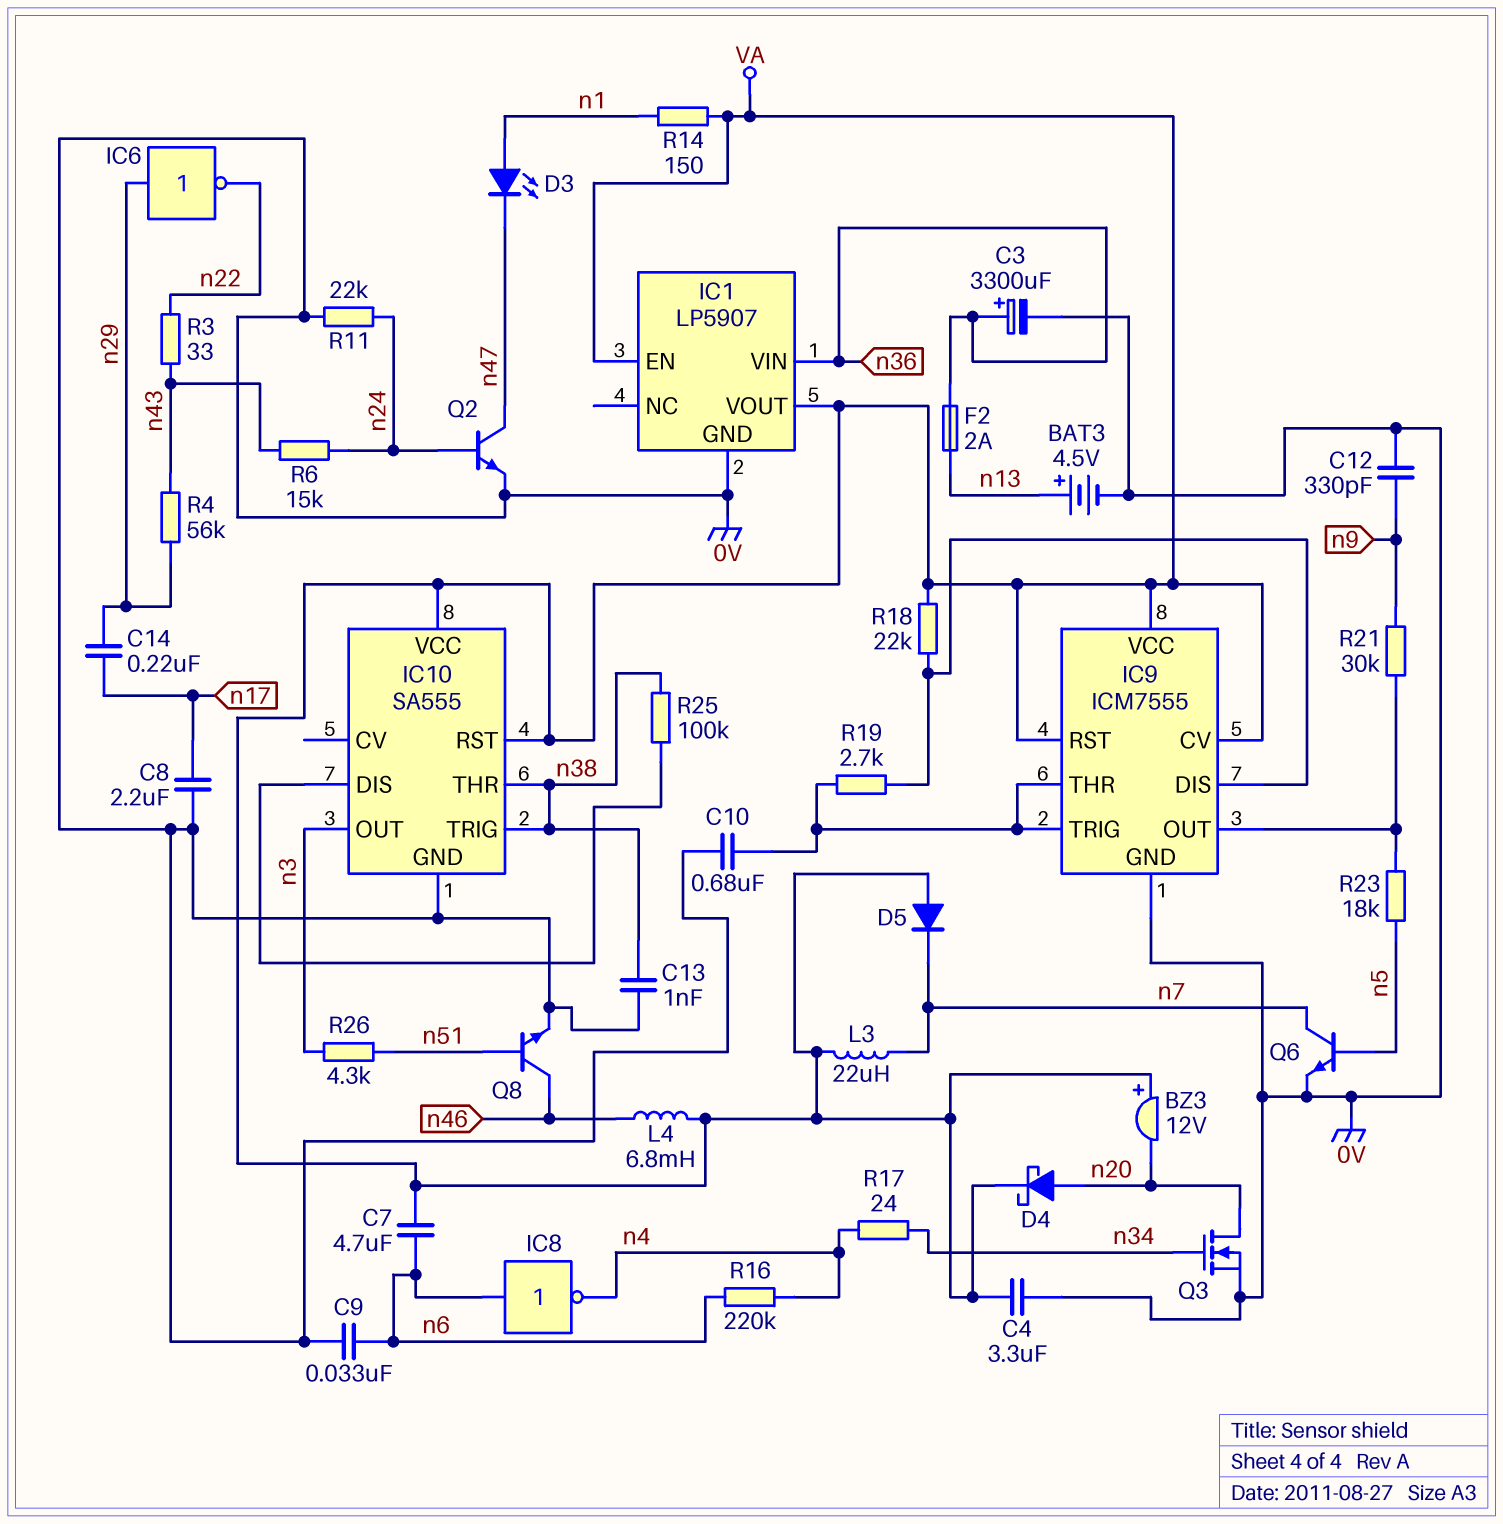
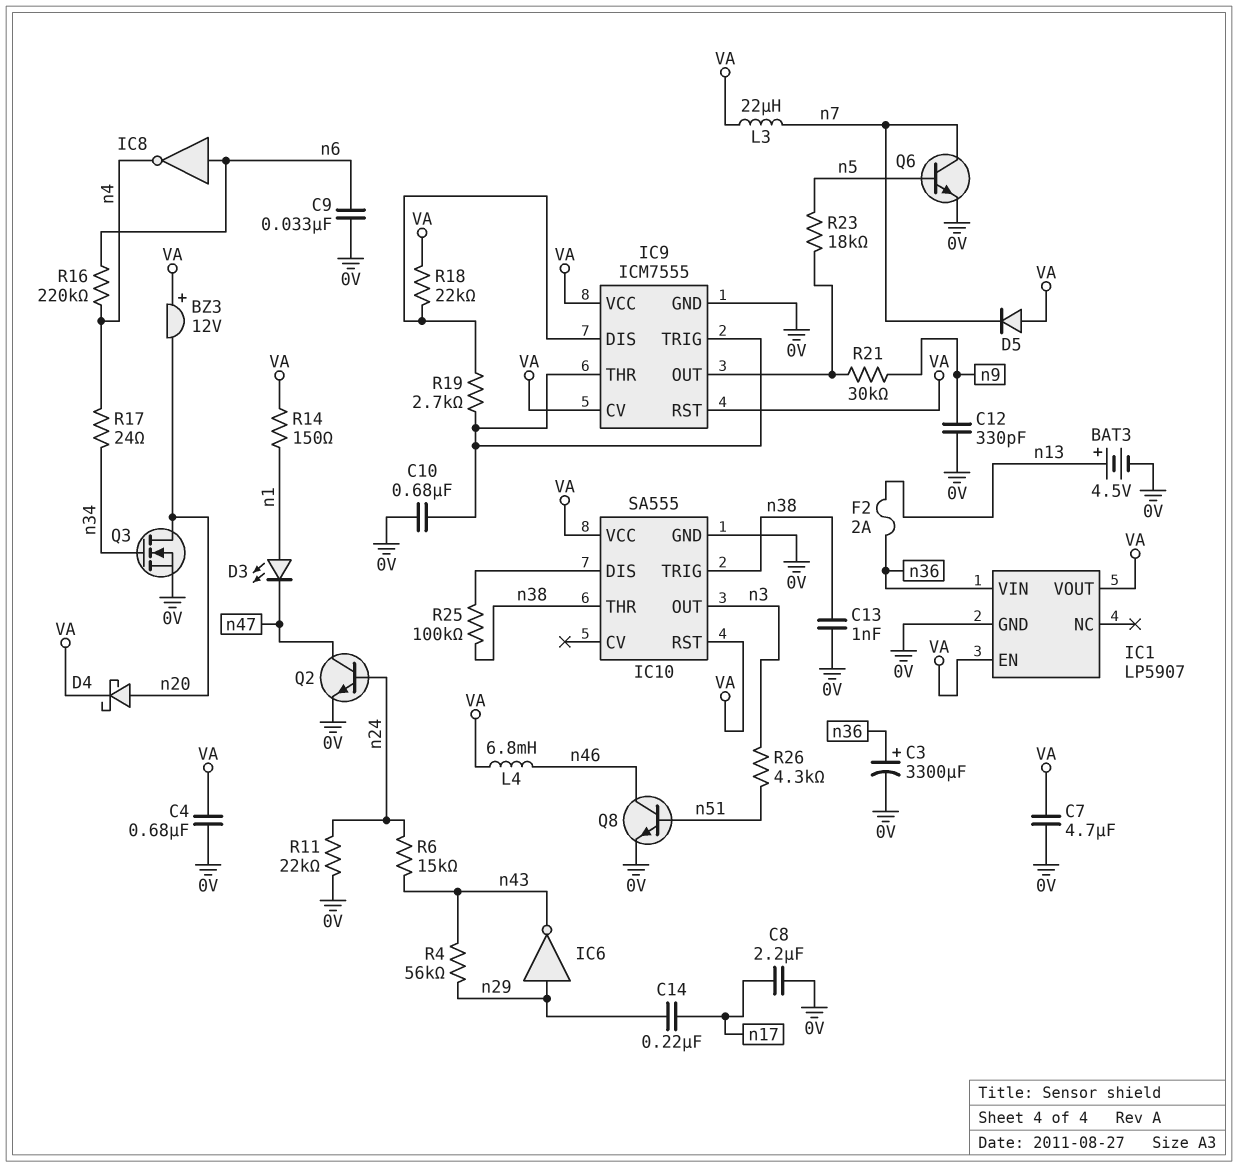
C4: 3.3uF (0V, VA) -> 680nF (0V, VA)
C7: 4.7uF (VA, n6) -> 4.7uF (0V, VA)
IC6: NOT (in n29, out n22) -> NOT (in n29, out n43)
R3: 33 (n22, n43) -> none

